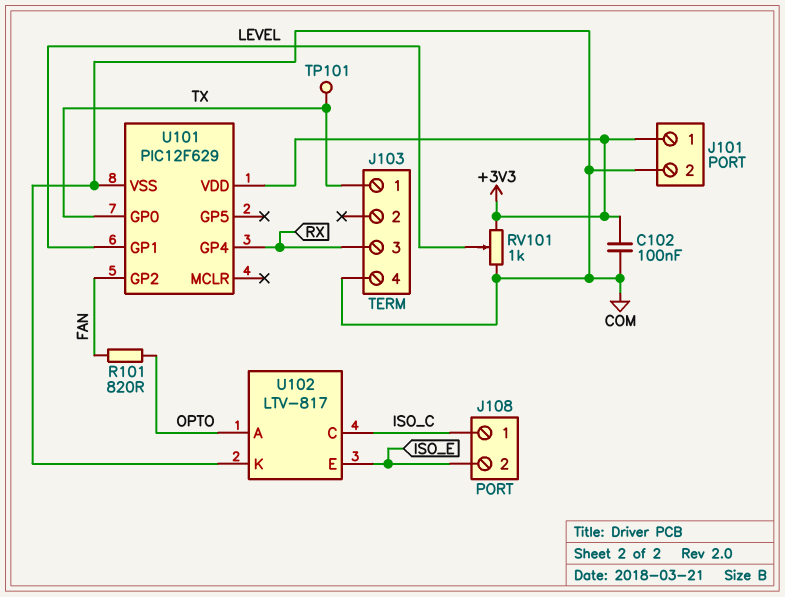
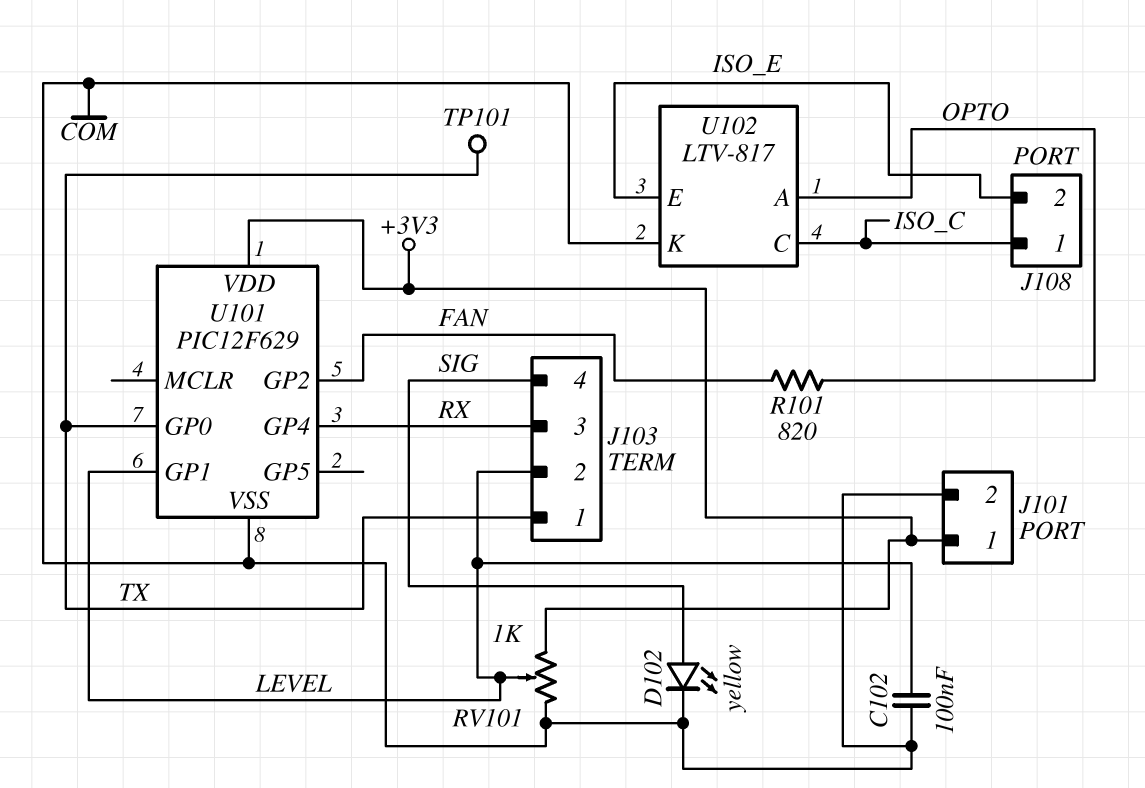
C102: 100nF (+3V3, COM) -> 100nF (COM, LEVEL)
D102: none -> LED yellow (A SIG, K COM)
J103 pin 2: none -> LEVEL
J103 pin 4: COM -> SIG

